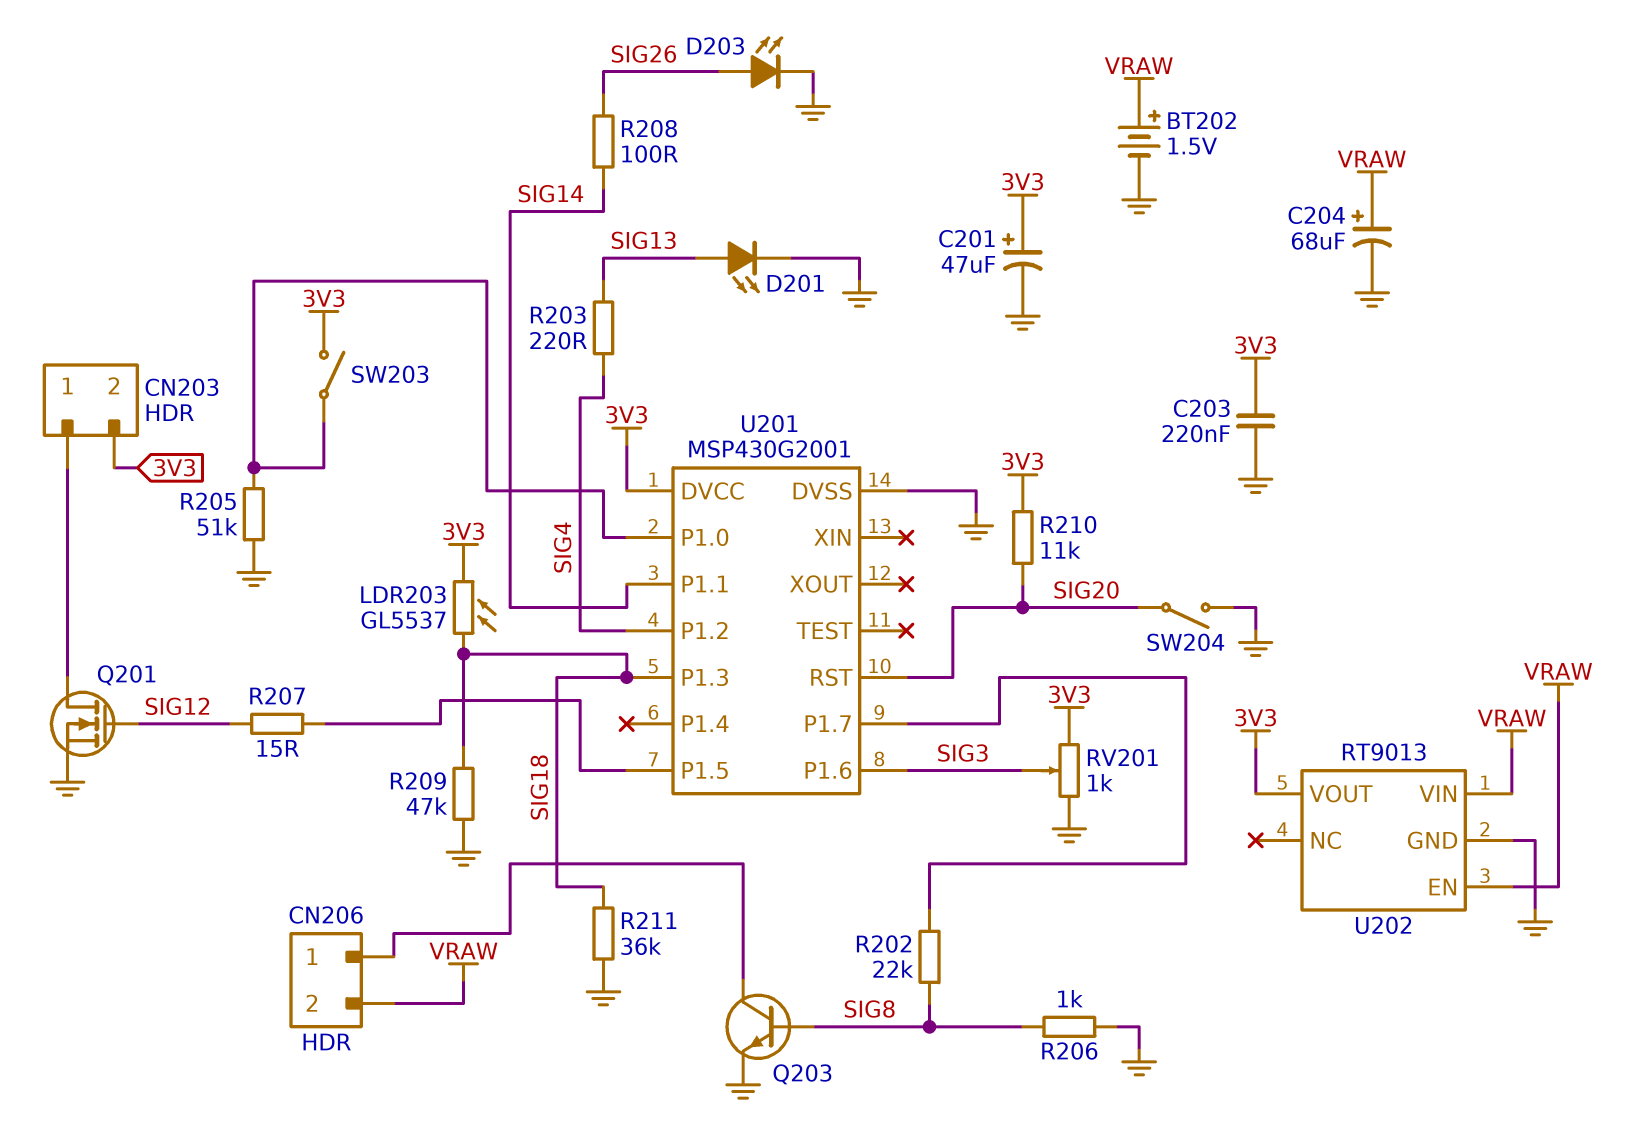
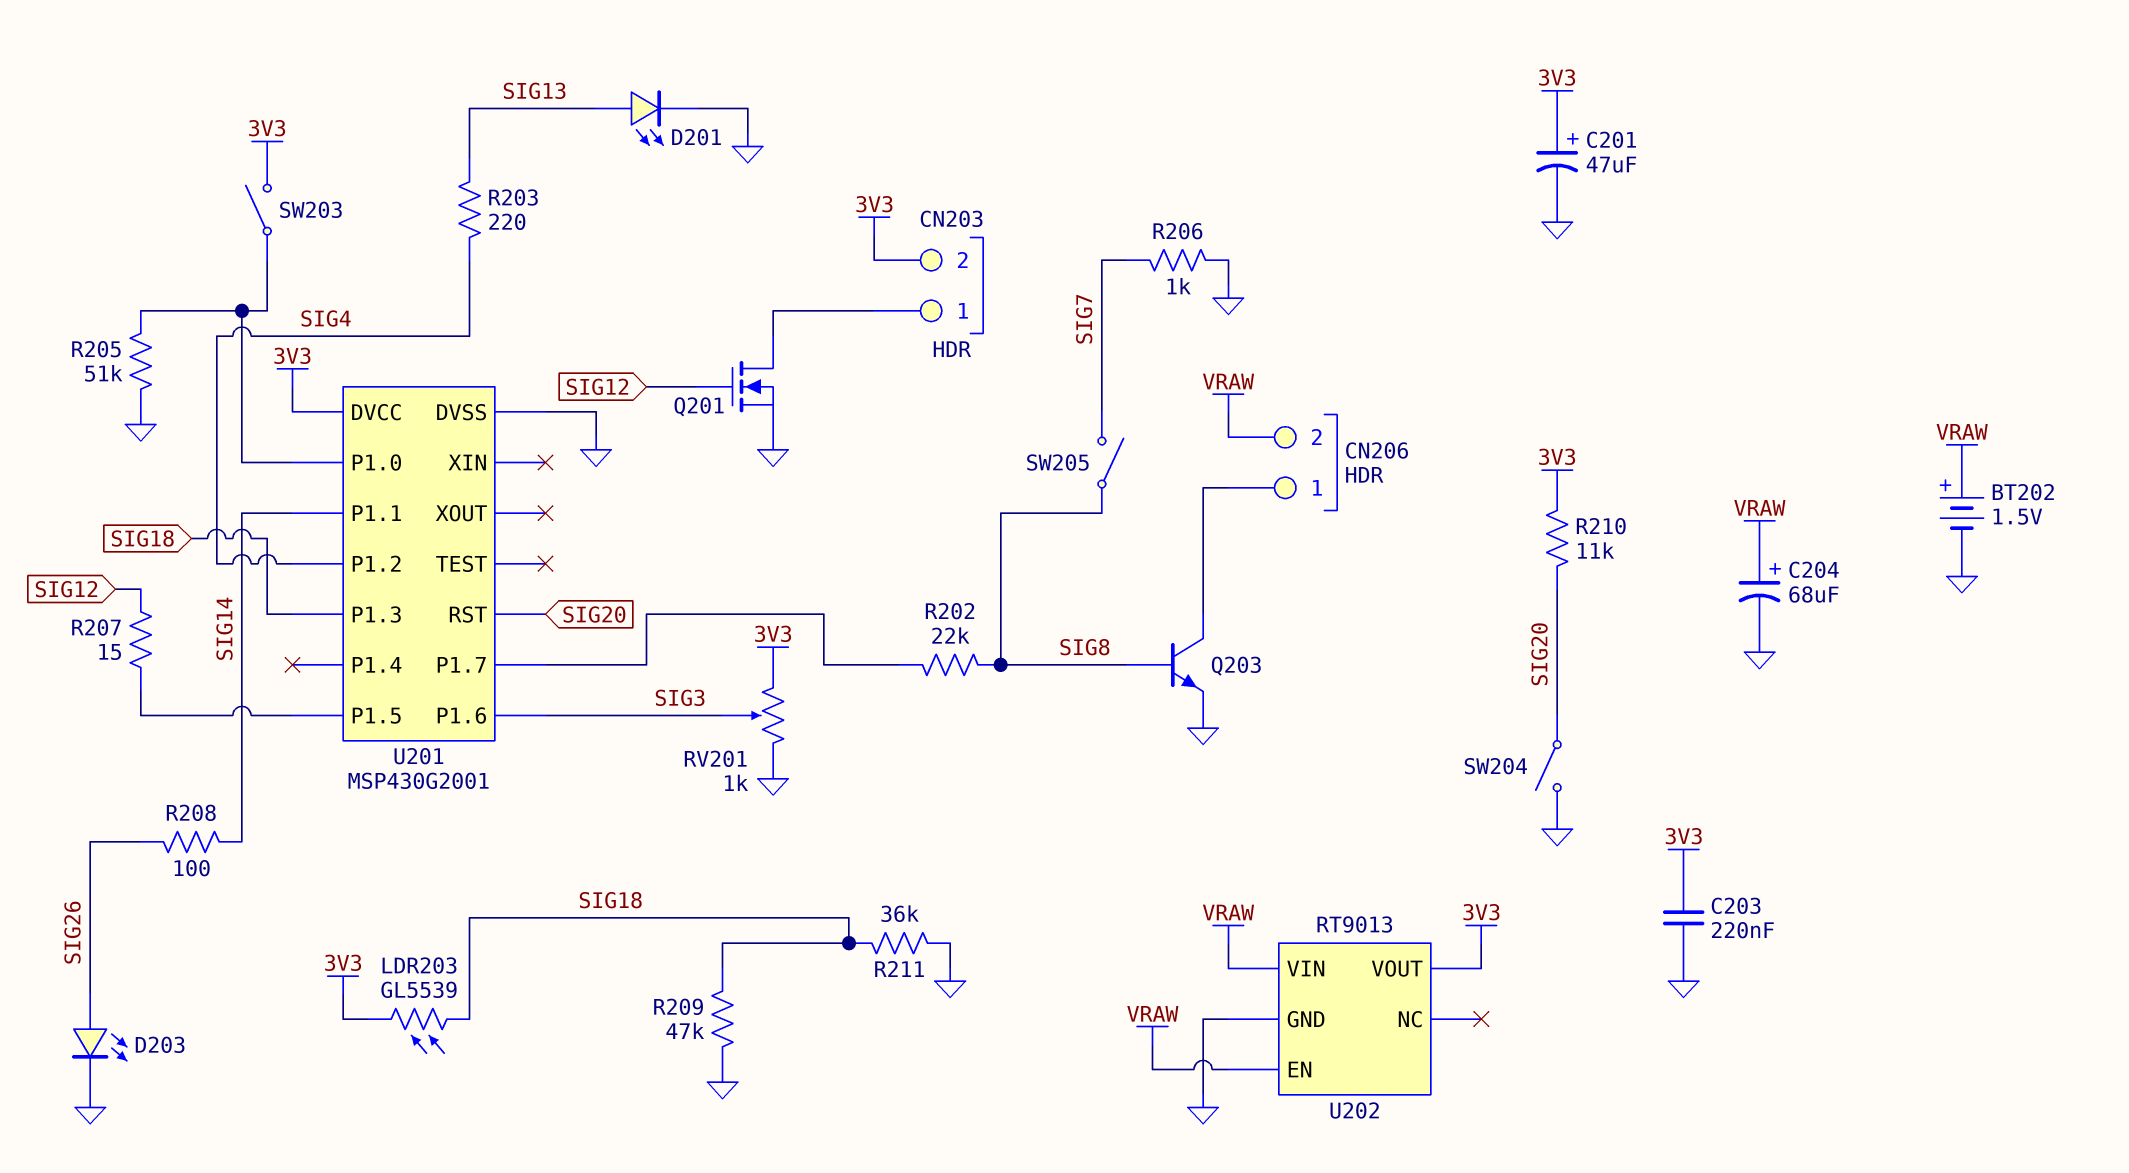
LDR203: GL5537 (3V3, SIG18) -> GL5539 (3V3, SIG18)
R206: 1k (GND, SIG8) -> 1k (GND, SIG7)
SW205: none -> switch (SIG7, SIG8)

